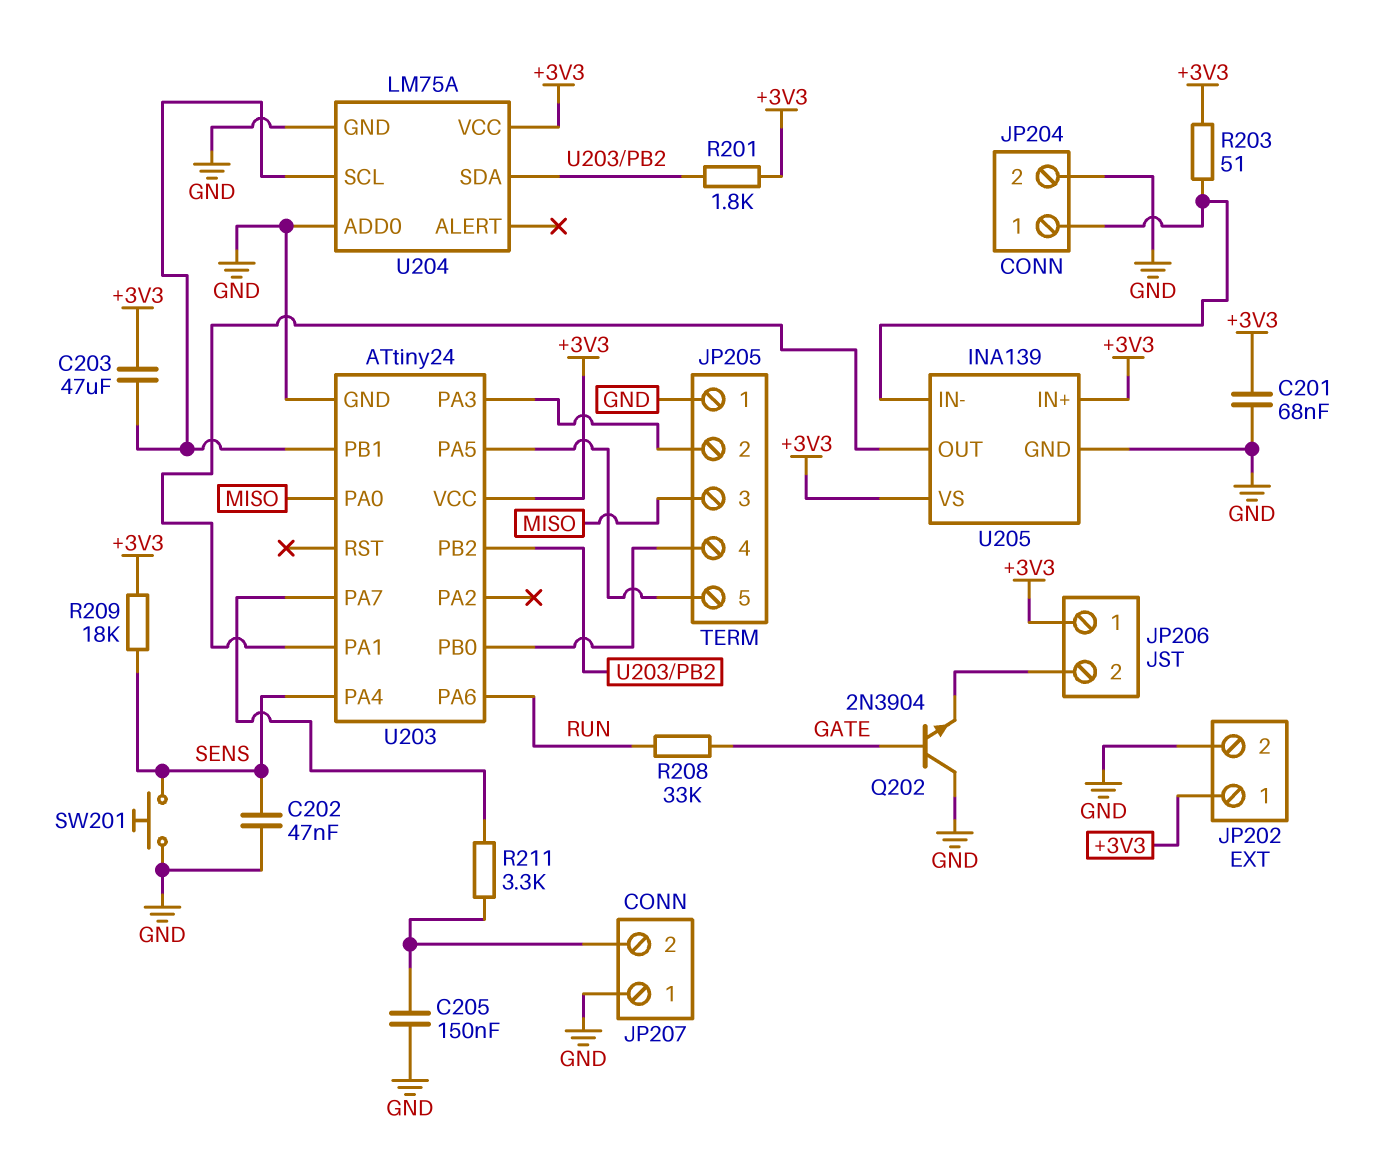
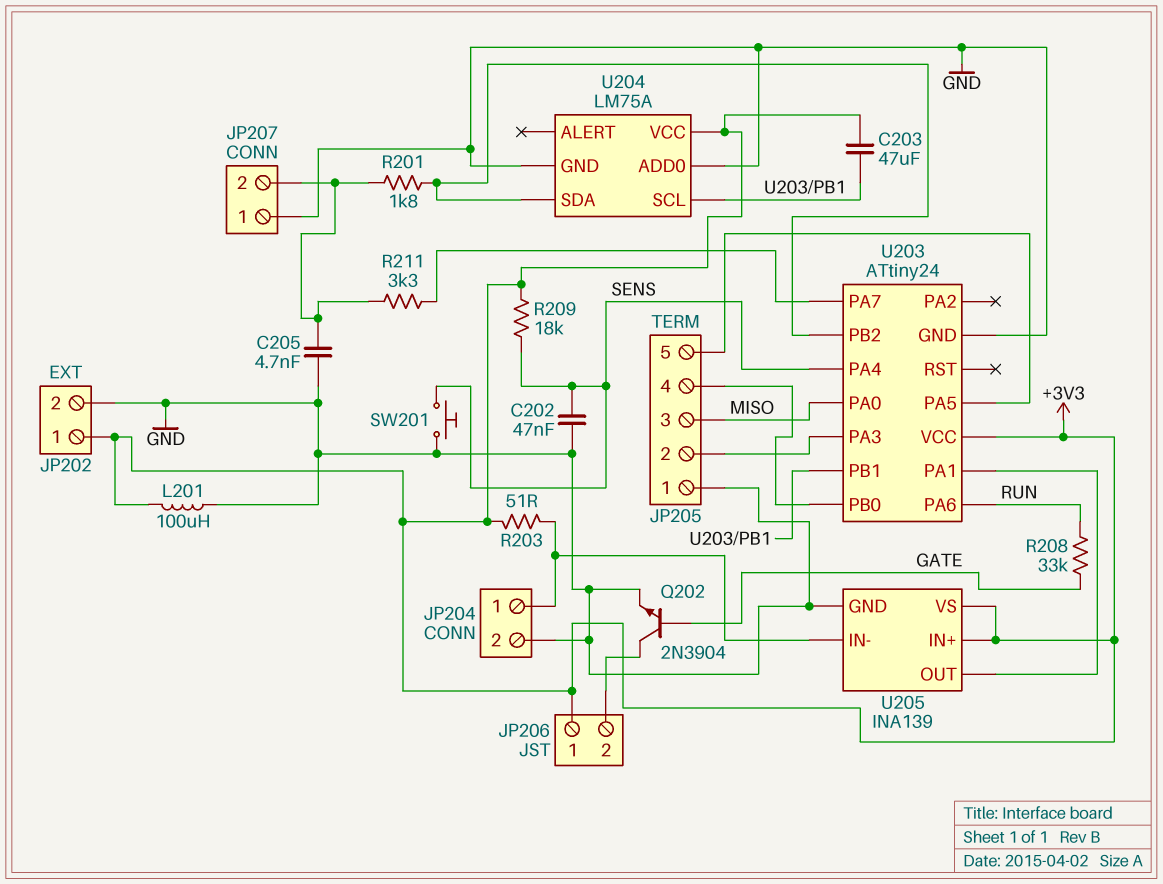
C201: 68nF (+3V3, GND) -> none
C205: 150nF (GND, JP207/2) -> 4.7nF (GND, JP207/2)
L201: none -> 100uH (+3V3, GND)
Q202: NPN 2N3904 (B GATE, C GND, E JP206/2) -> NPN 2N3904 (B GATE, C JP206/2, E GND)
R201: 1.8k (+3V3, U203/PB2) -> 1.8k (JP207/2, U203/PB2)

